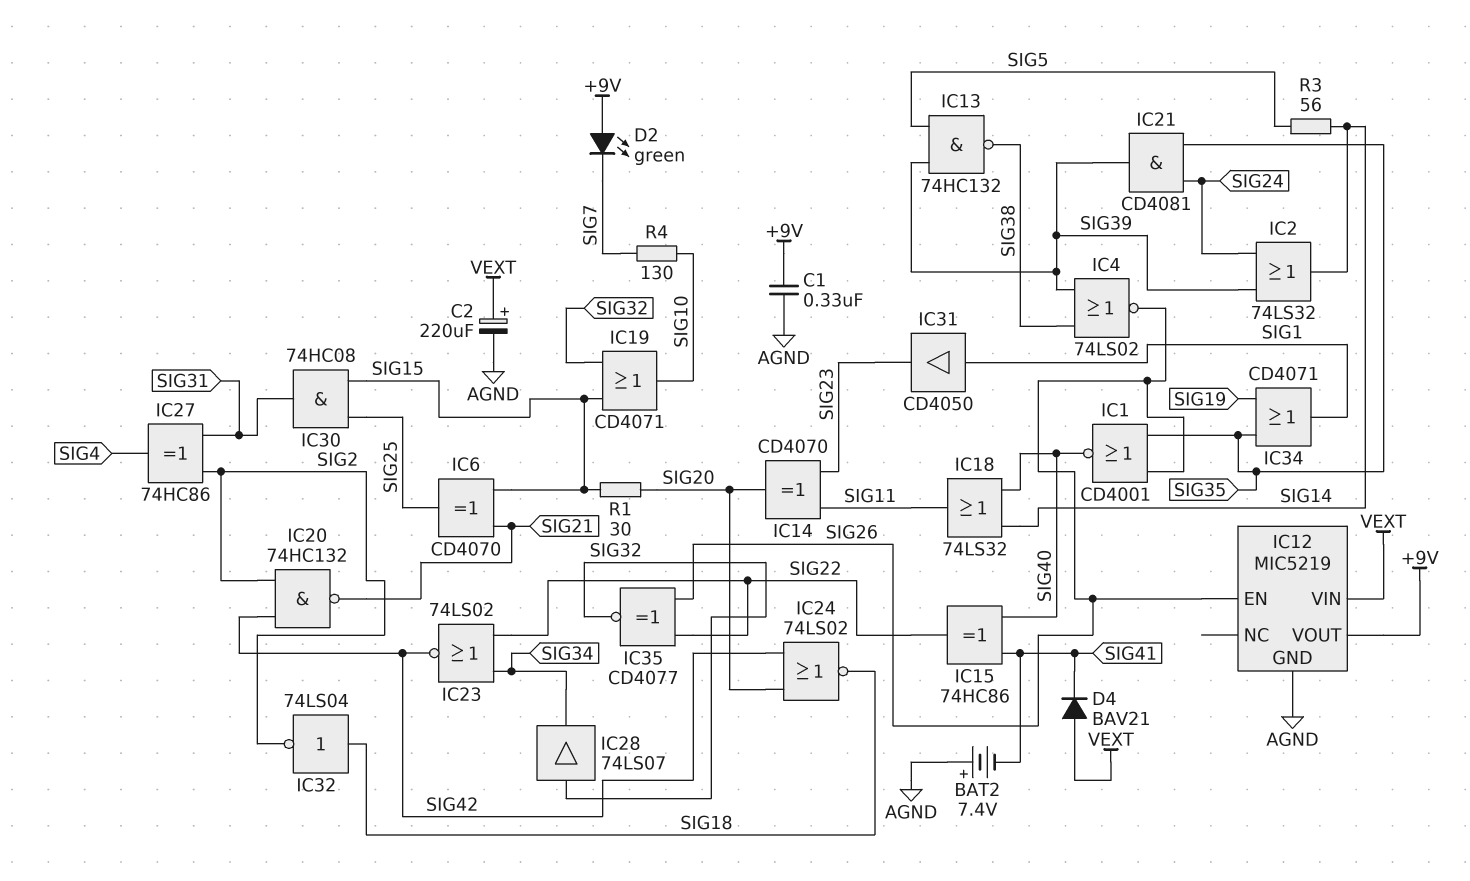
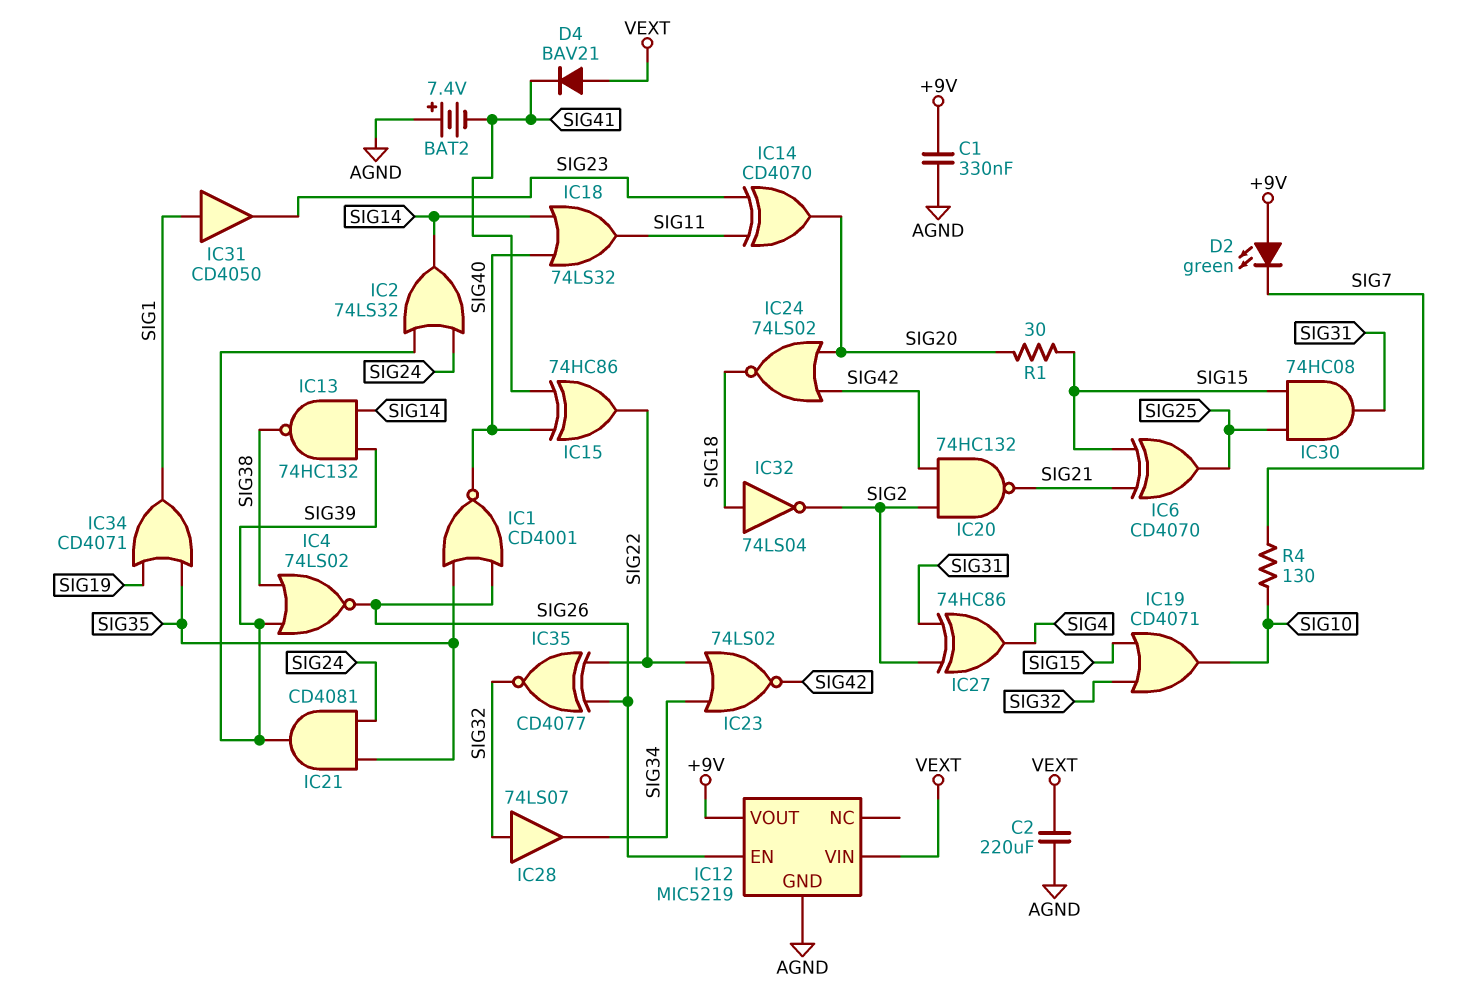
C2: 220uF (plus VEXT, minus AGND) -> 220uF (AGND, VEXT)
IC13: NAND 74HC132 (in SIG5, in SIG39, out SIG38) -> NAND 74HC132 (in SIG14, in SIG39, out SIG38)
R3: 56 (SIG5, SIG14) -> none

